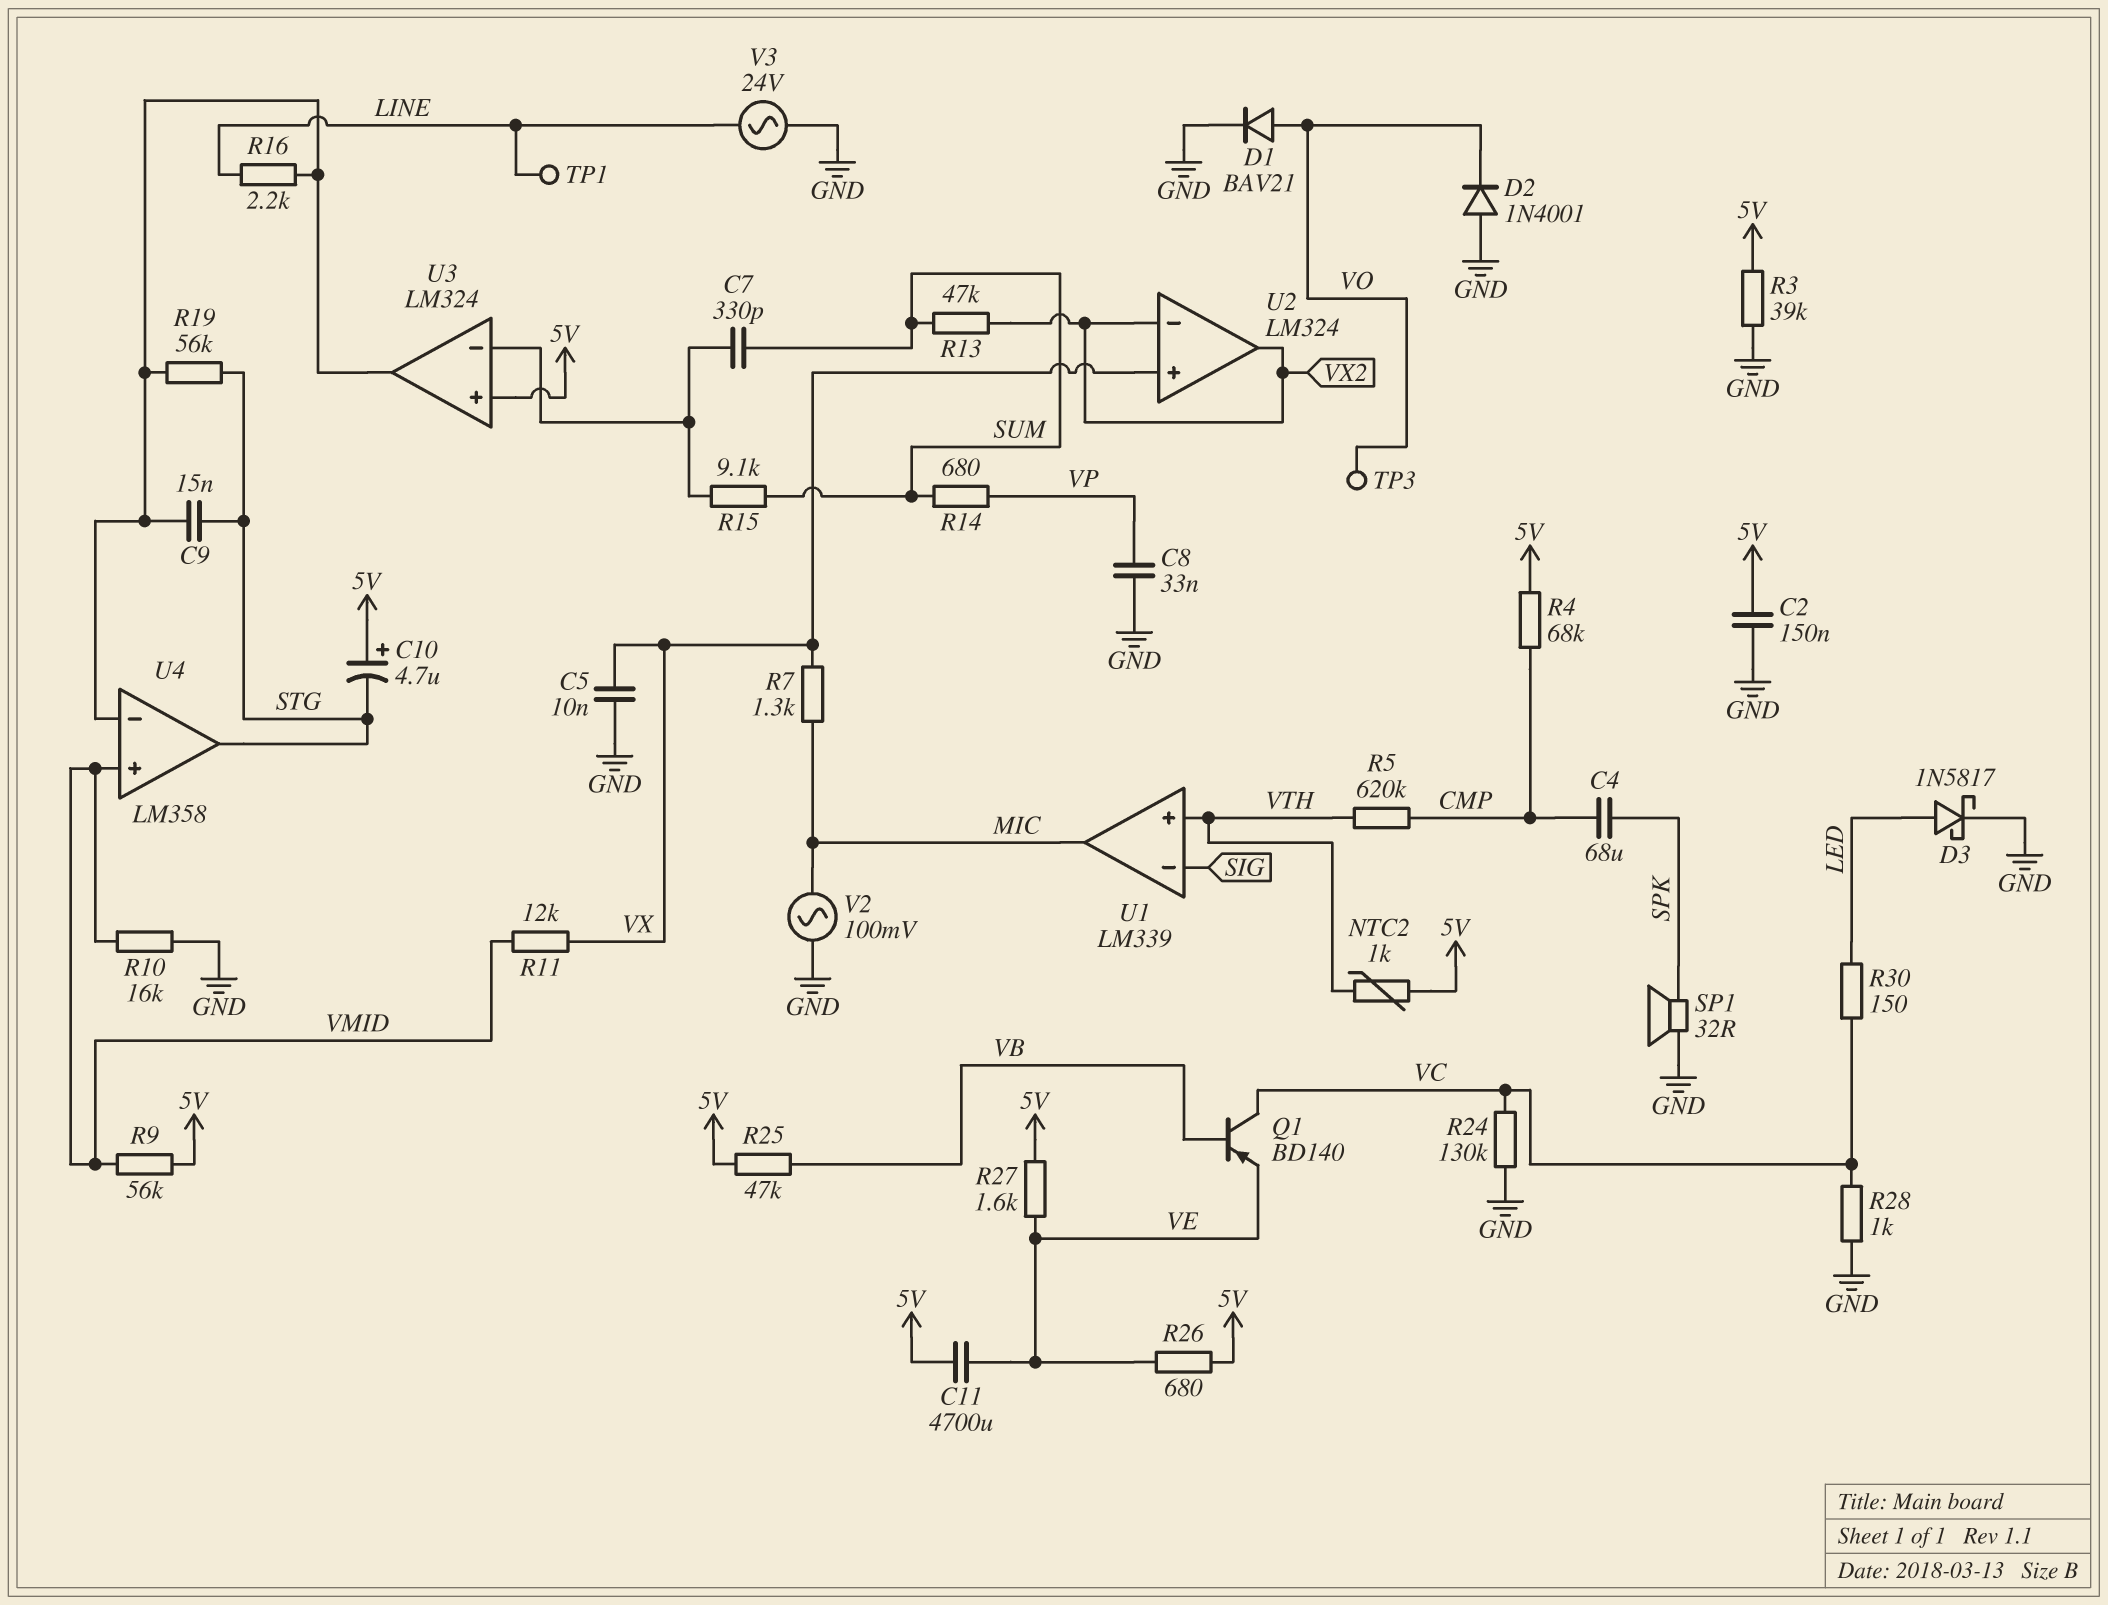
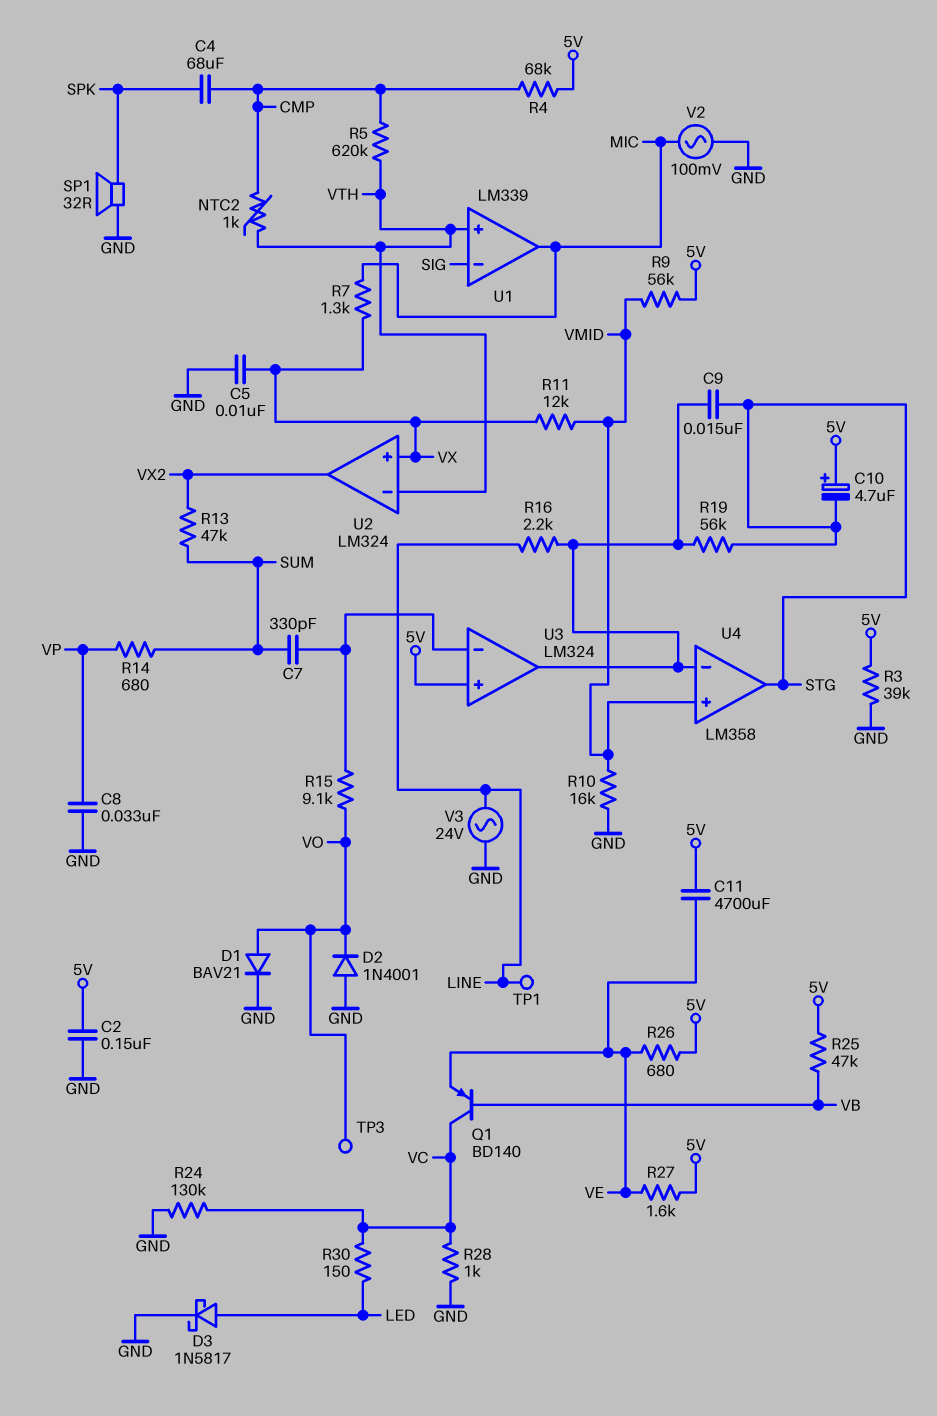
NTC2: 1k (5V, VTH) -> 1k (CMP, VTH)
R15: 9.1k (SUM, U3/in-) -> 9.1k (U3/in-, VO)
U2 pin in-: VX2 -> VTH

